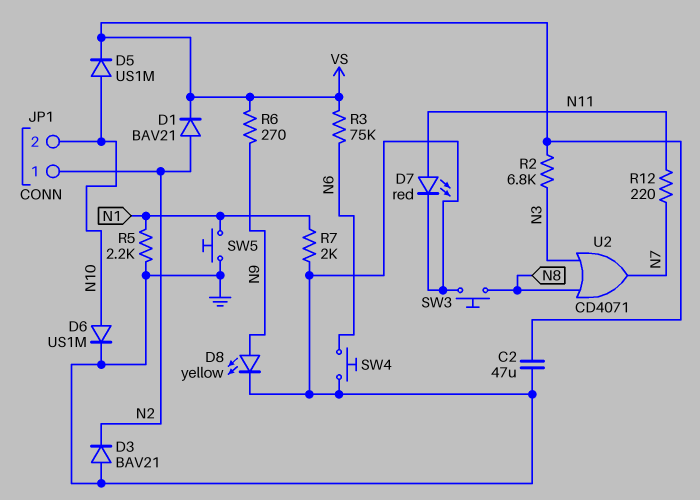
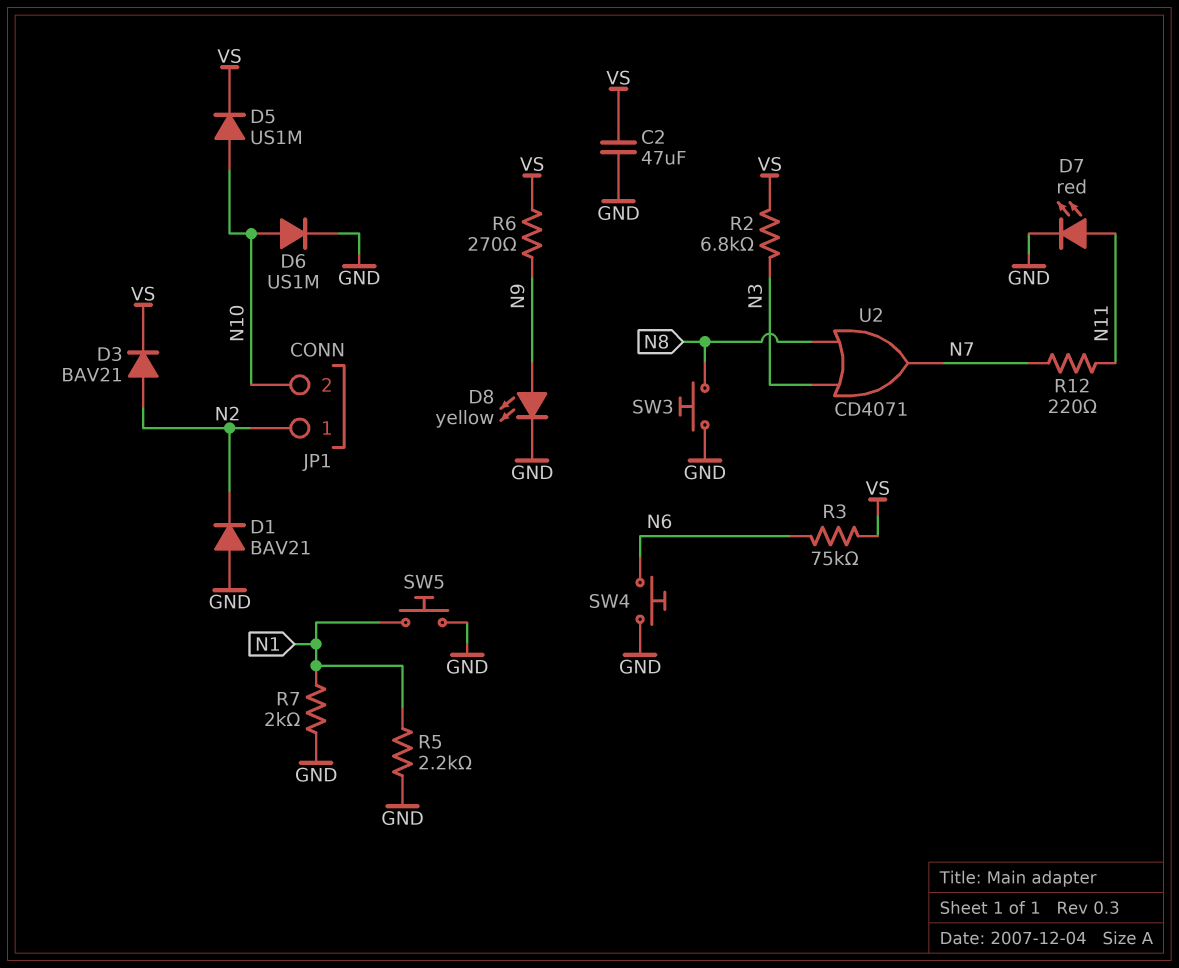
D1: diode BAV21 (A N2, K VS) -> diode BAV21 (A GND, K N2)
D3: diode BAV21 (A GND, K N2) -> diode BAV21 (A N2, K VS)

